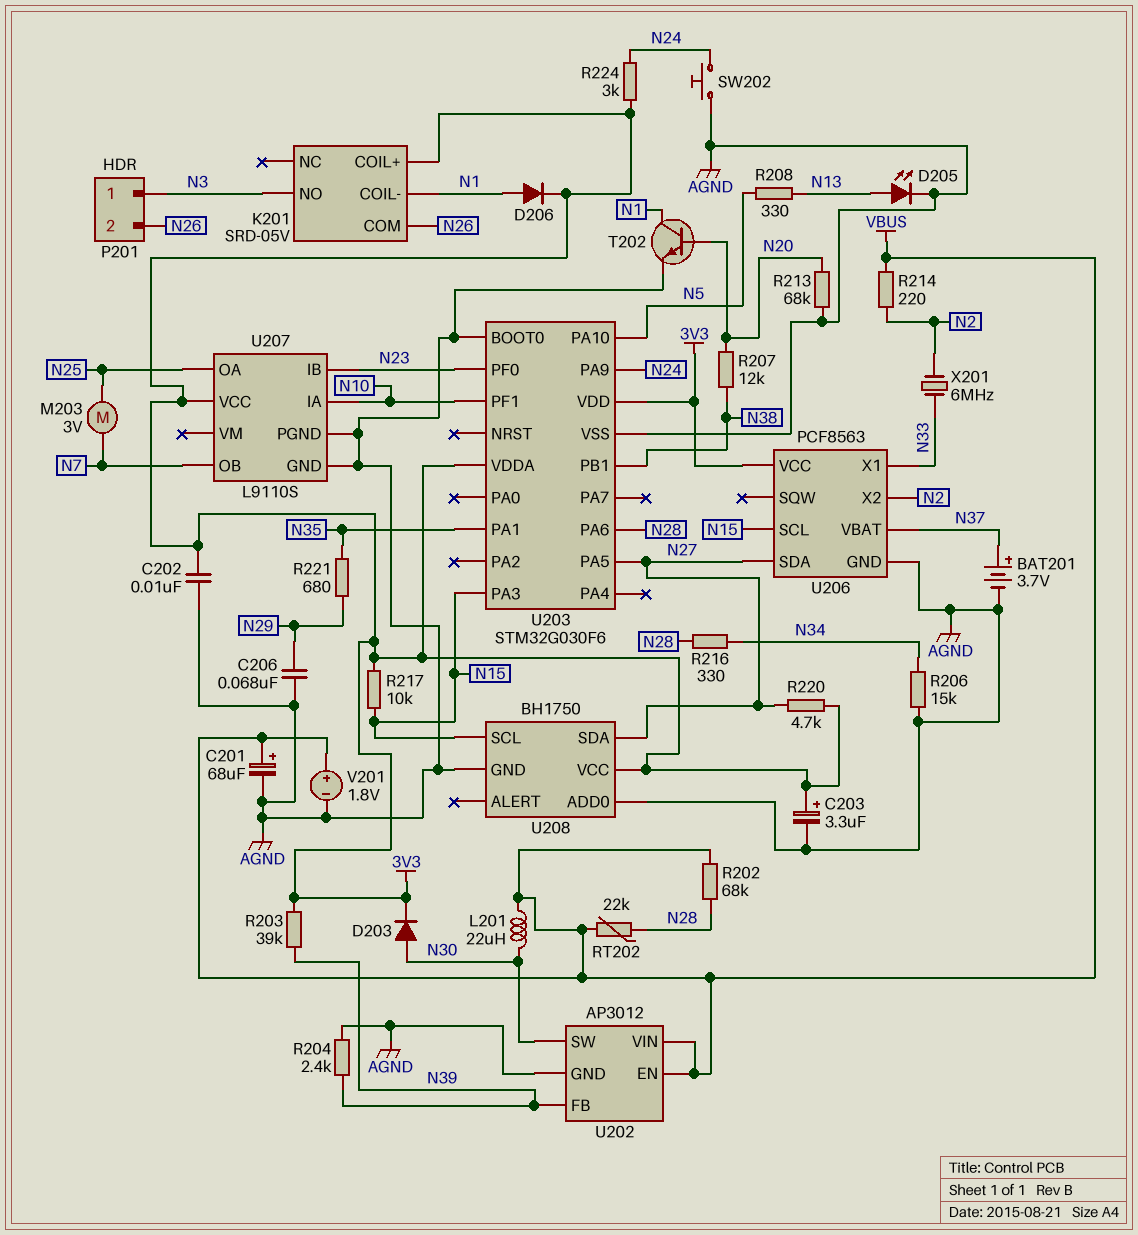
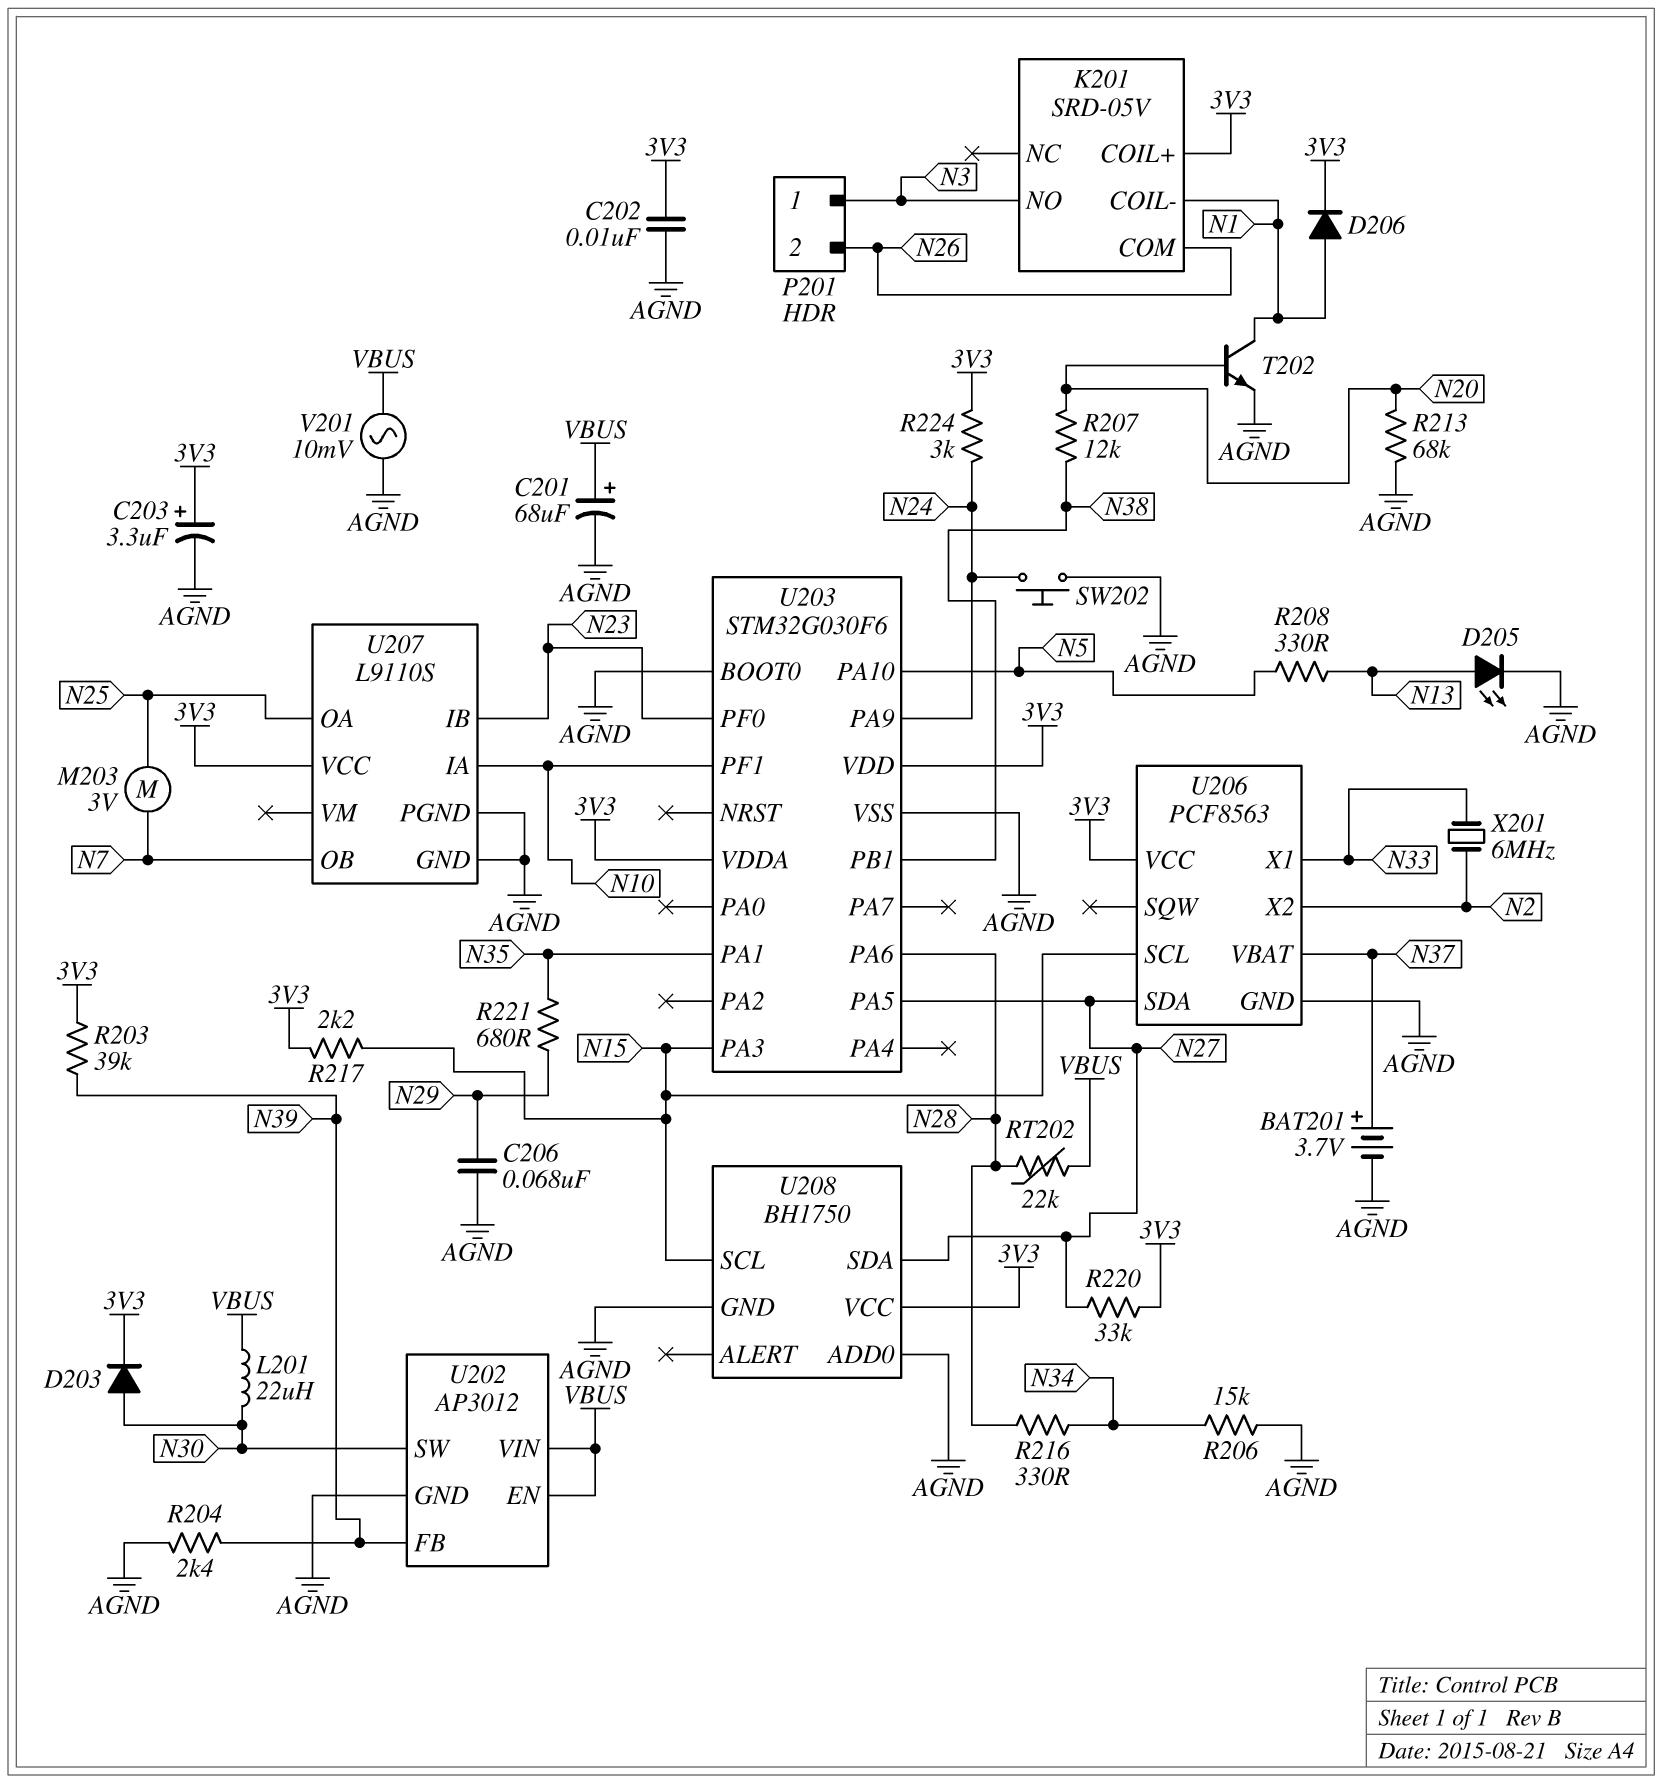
R202: 68k (N28, VBUS) -> none
R214: 220 (N2, VBUS) -> none
R217: 10k (3V3, N15) -> 2.2k (3V3, N15)
R220: 4.7k (3V3, N27) -> 33k (3V3, N27)
V201: 1.8V (plus VBUS, minus AGND) -> AC 10mV (AGND, VBUS)

